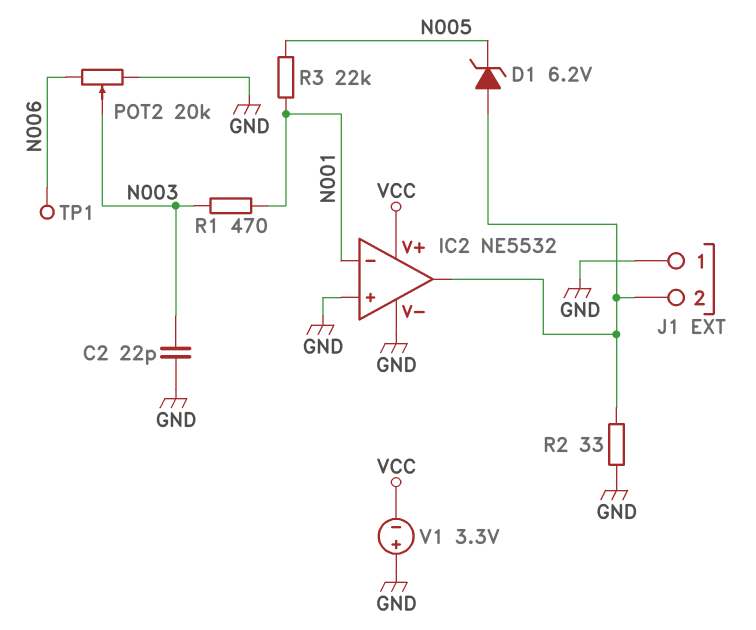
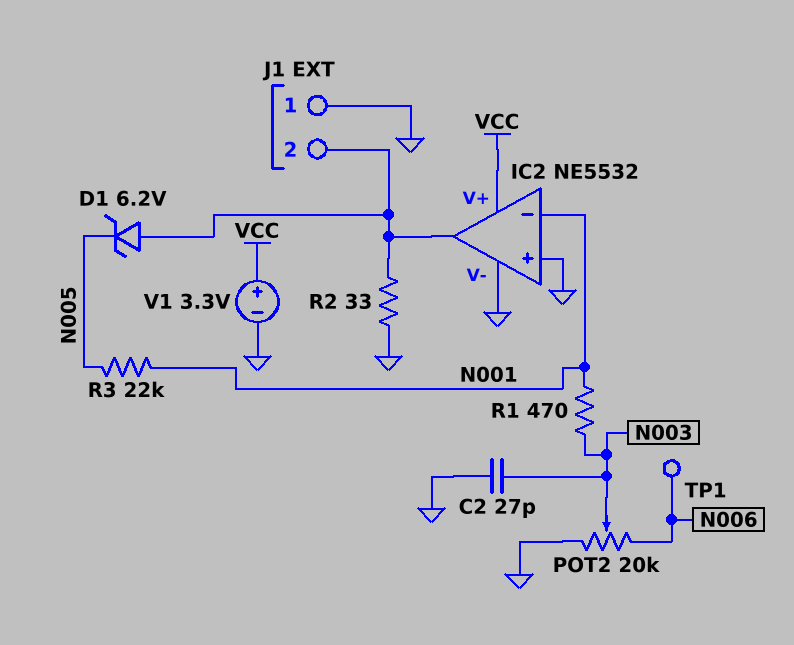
C2: 22pF (GND, N003) -> 27pF (GND, N003)
V1: 3.3V (plus GND, minus VCC) -> 3.3V (plus VCC, minus GND)

